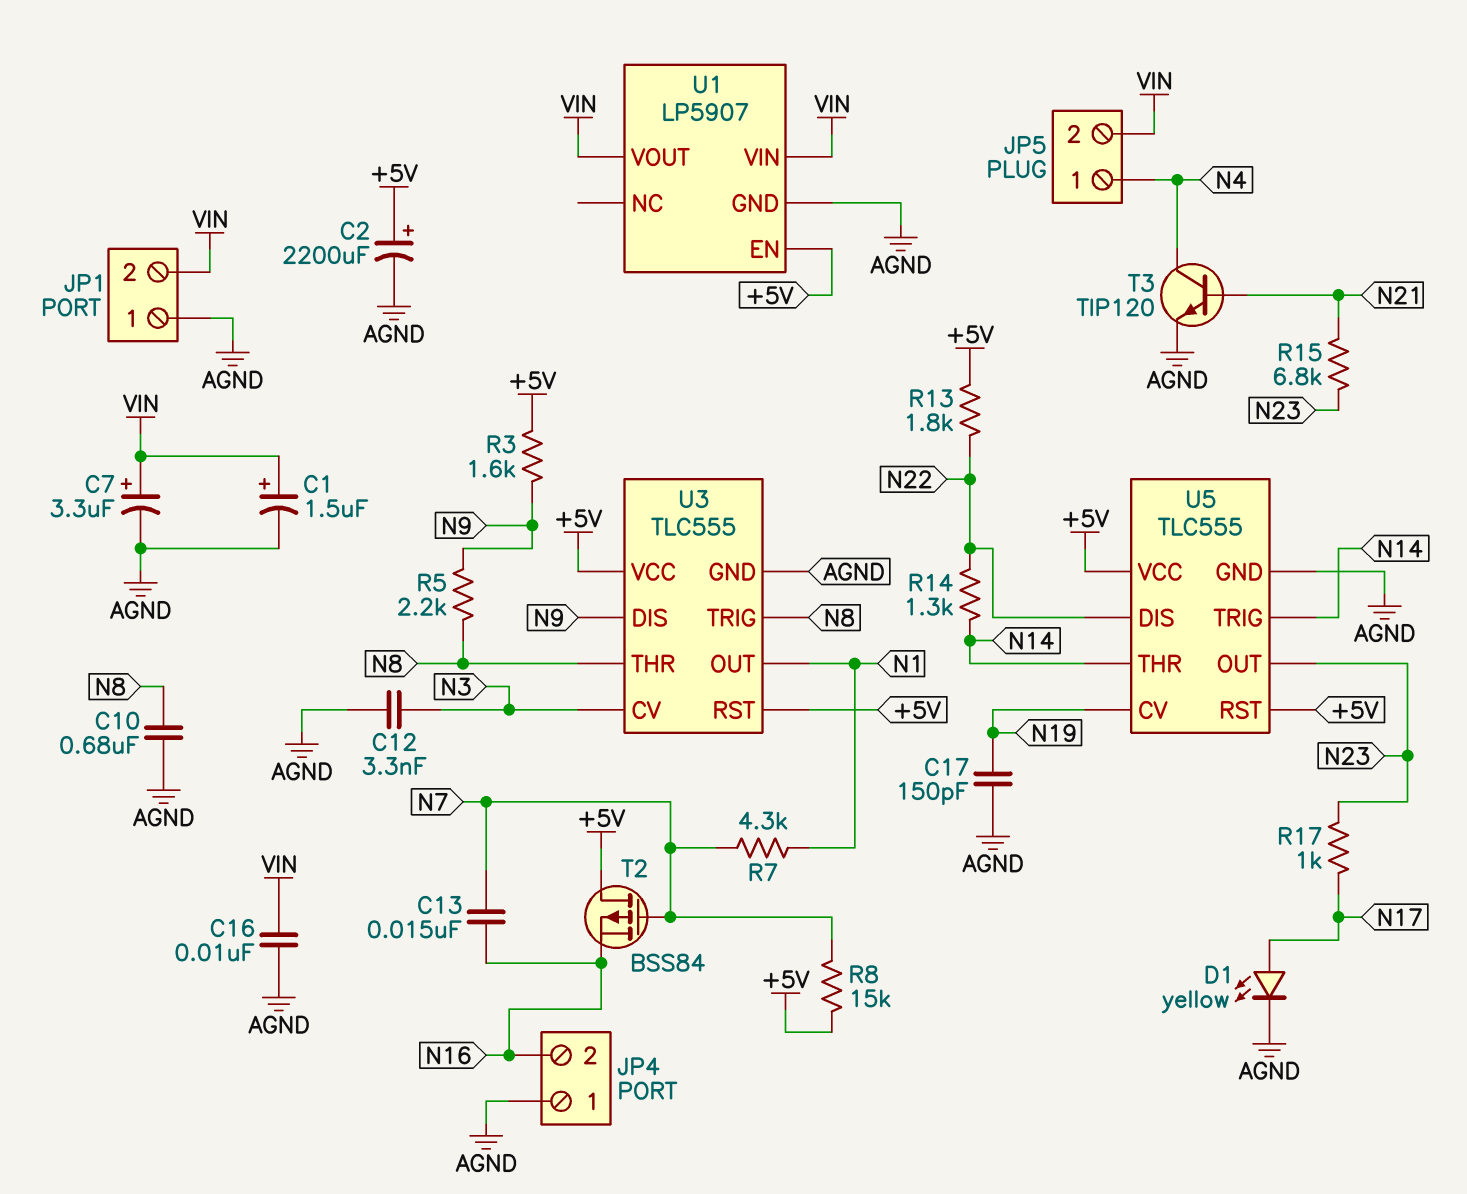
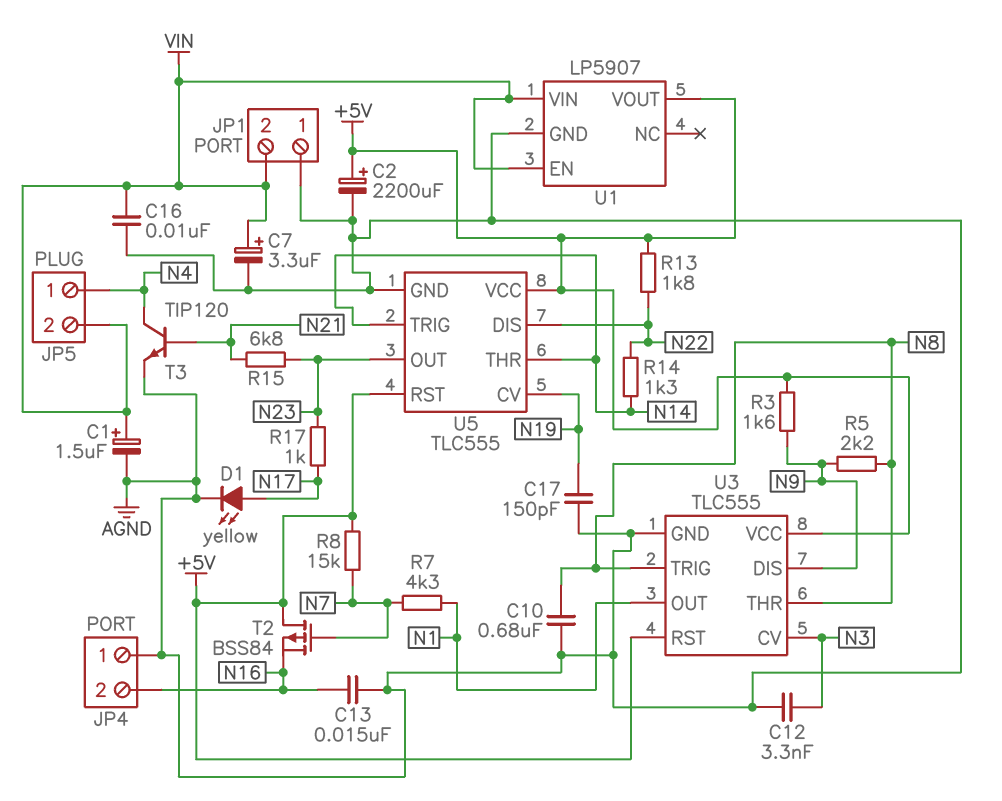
C13: 15nF (N7, N16) -> 15nF (AGND, N16)
U1 pin EN: +5V -> VIN
U1 pin VOUT: VIN -> +5V

